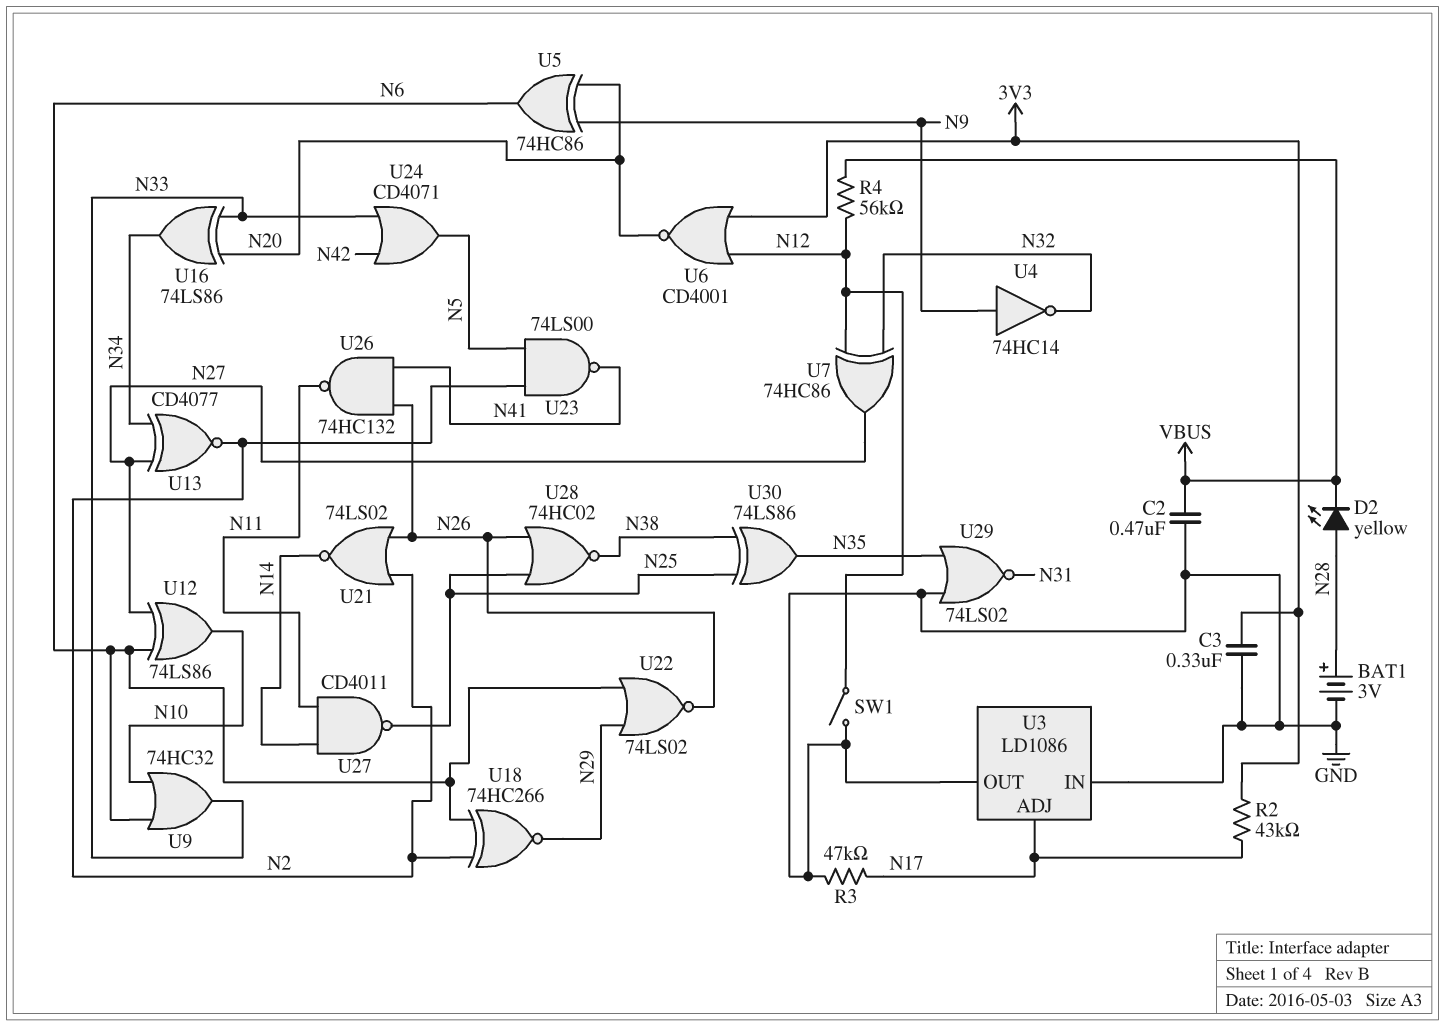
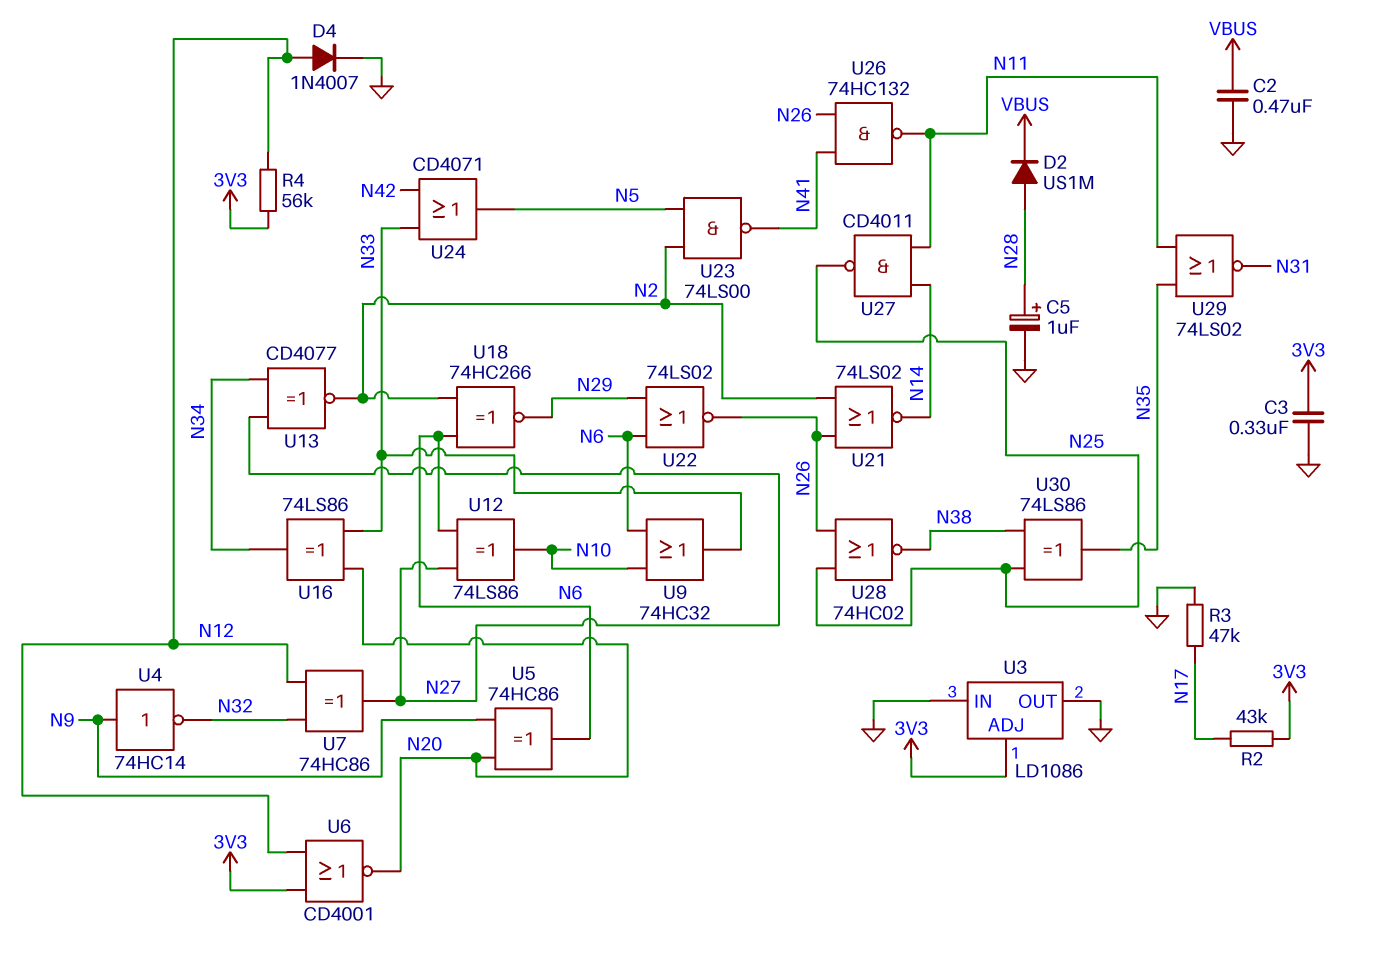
BAT1: 3V (plus N28, minus GND) -> none
C5: none -> 1uF (plus N28, minus GND)
D2: LED yellow (A N28, K VBUS) -> diode US1M (A N28, K VBUS)
D4: none -> diode 1N4007 (A N12, K GND)
R4: 56k (N12, VBUS) -> 56k (3V3, N12)
SW1: switch (GND, N12) -> none
U3 pin ADJ: N17 -> 3V3
U29: NOR 74LS02 (in GND, in N35, out N31) -> NOR 74LS02 (in N11, in N35, out N31)

